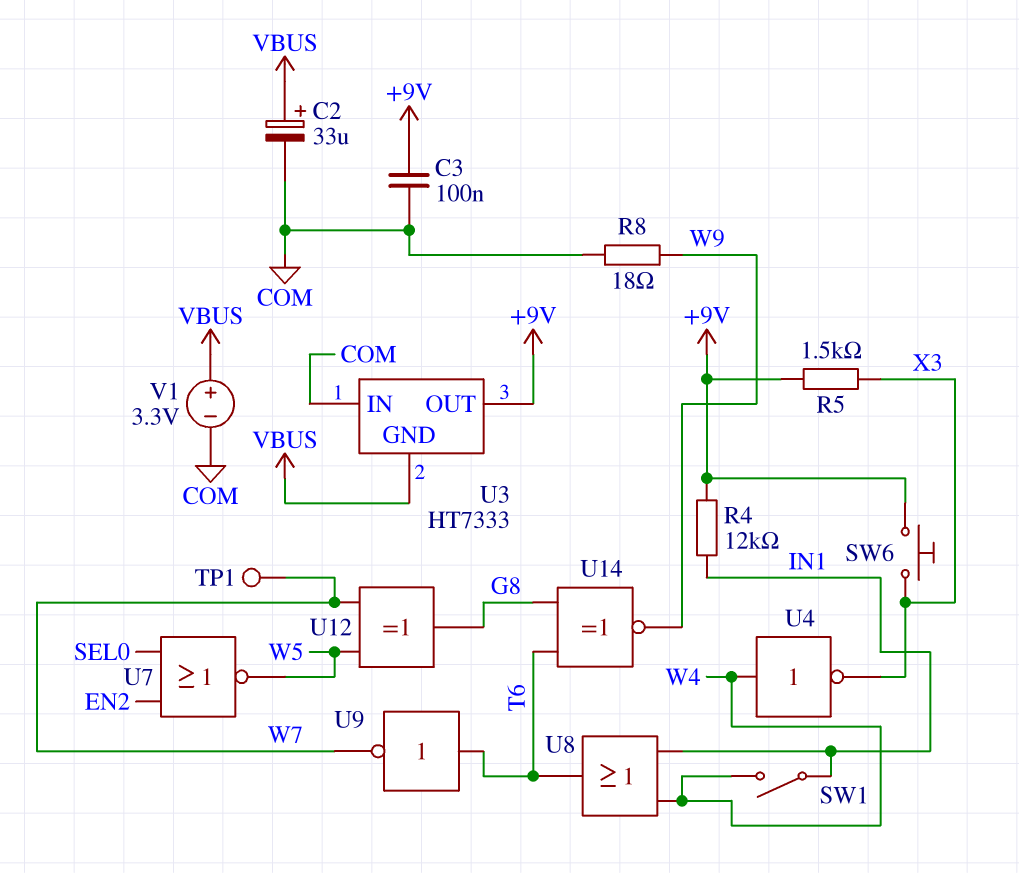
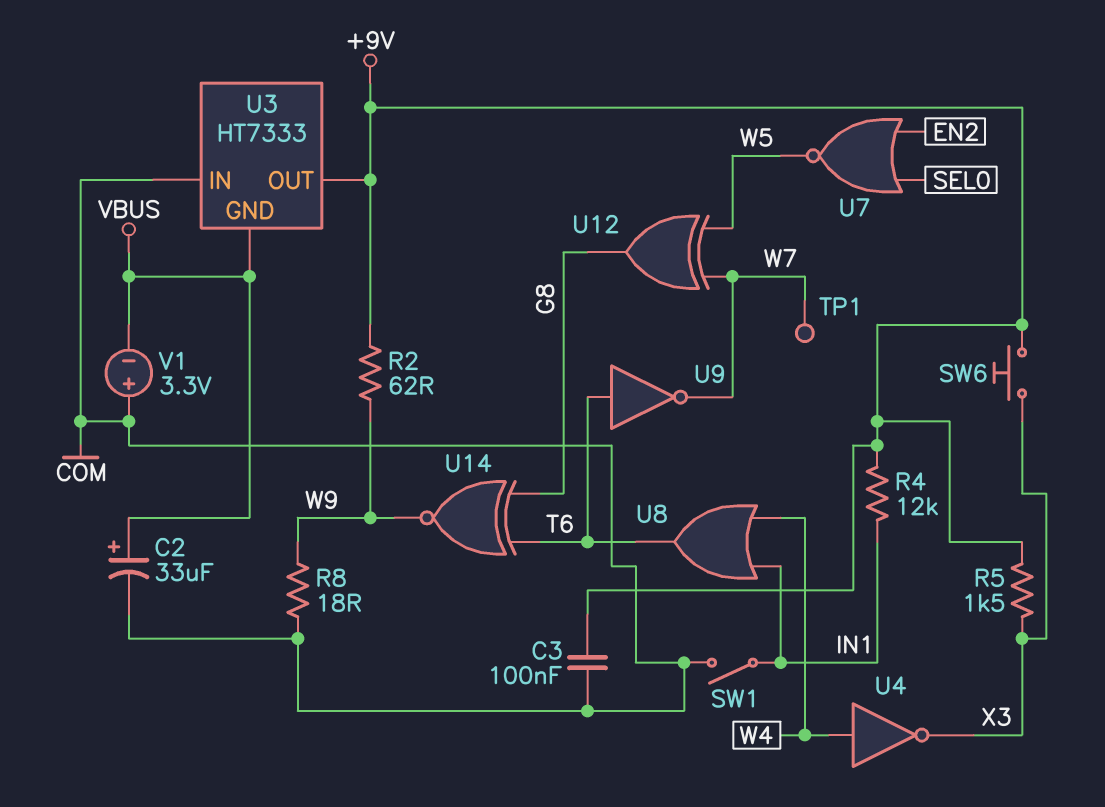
R2: none -> 62 (+9V, W9)
SW1: switch (IN1, W4) -> switch (COM, IN1)
V1: 3.3V (plus VBUS, minus COM) -> 3.3V (plus COM, minus VBUS)

